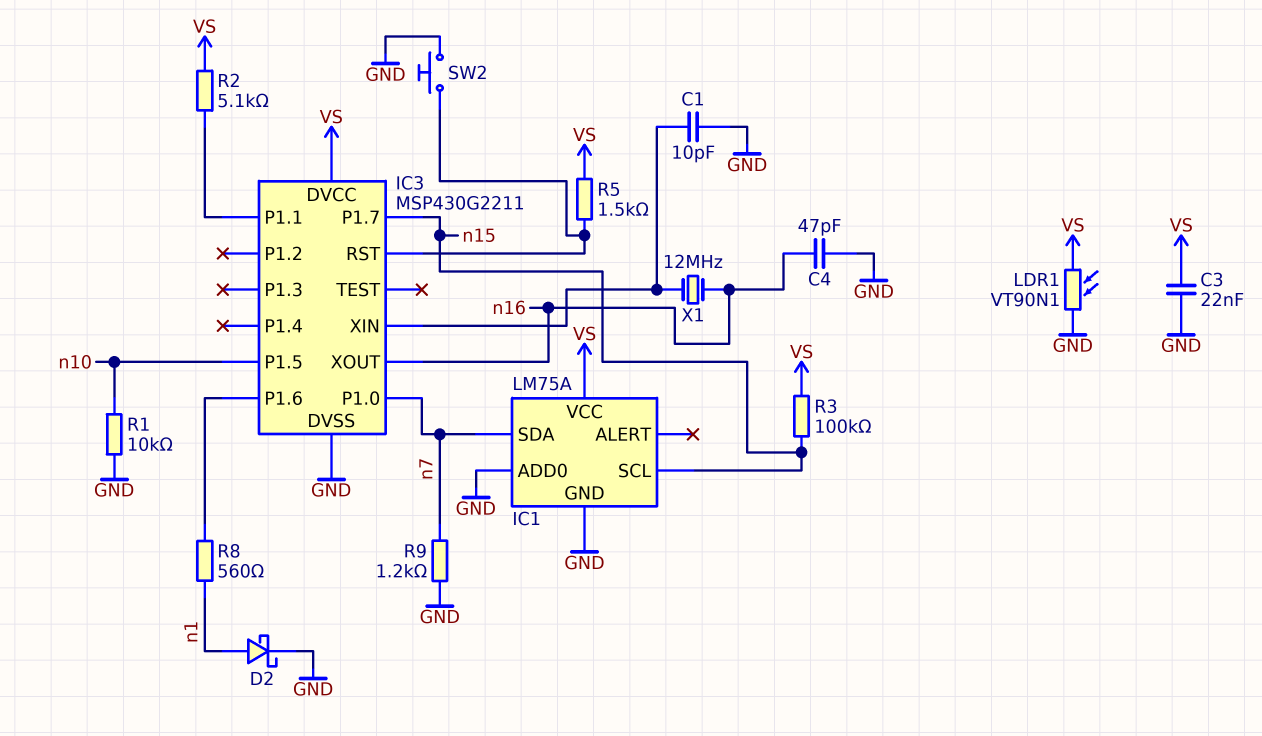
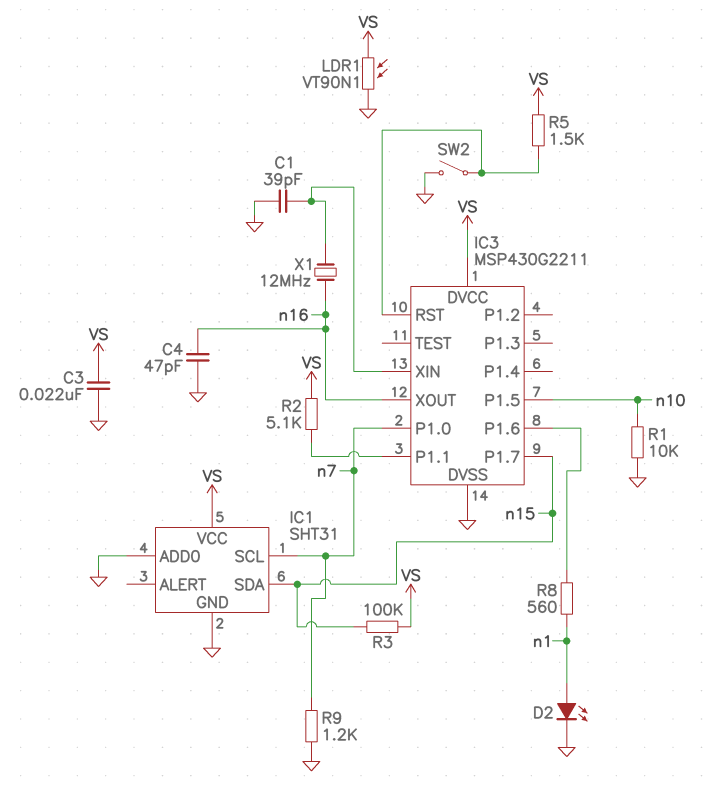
C1: 10pF (GND, IC3/XIN) -> 39pF (GND, IC3/XIN)
D2: schottky (A n1, K GND) -> LED (A n1, K GND)
IC1: LM75A -> SHT31
IC1 pin SCL: n15 -> n7
IC1 pin SDA: n7 -> n15
SW2: button (GND, IC3/RST) -> switch (GND, IC3/RST)

